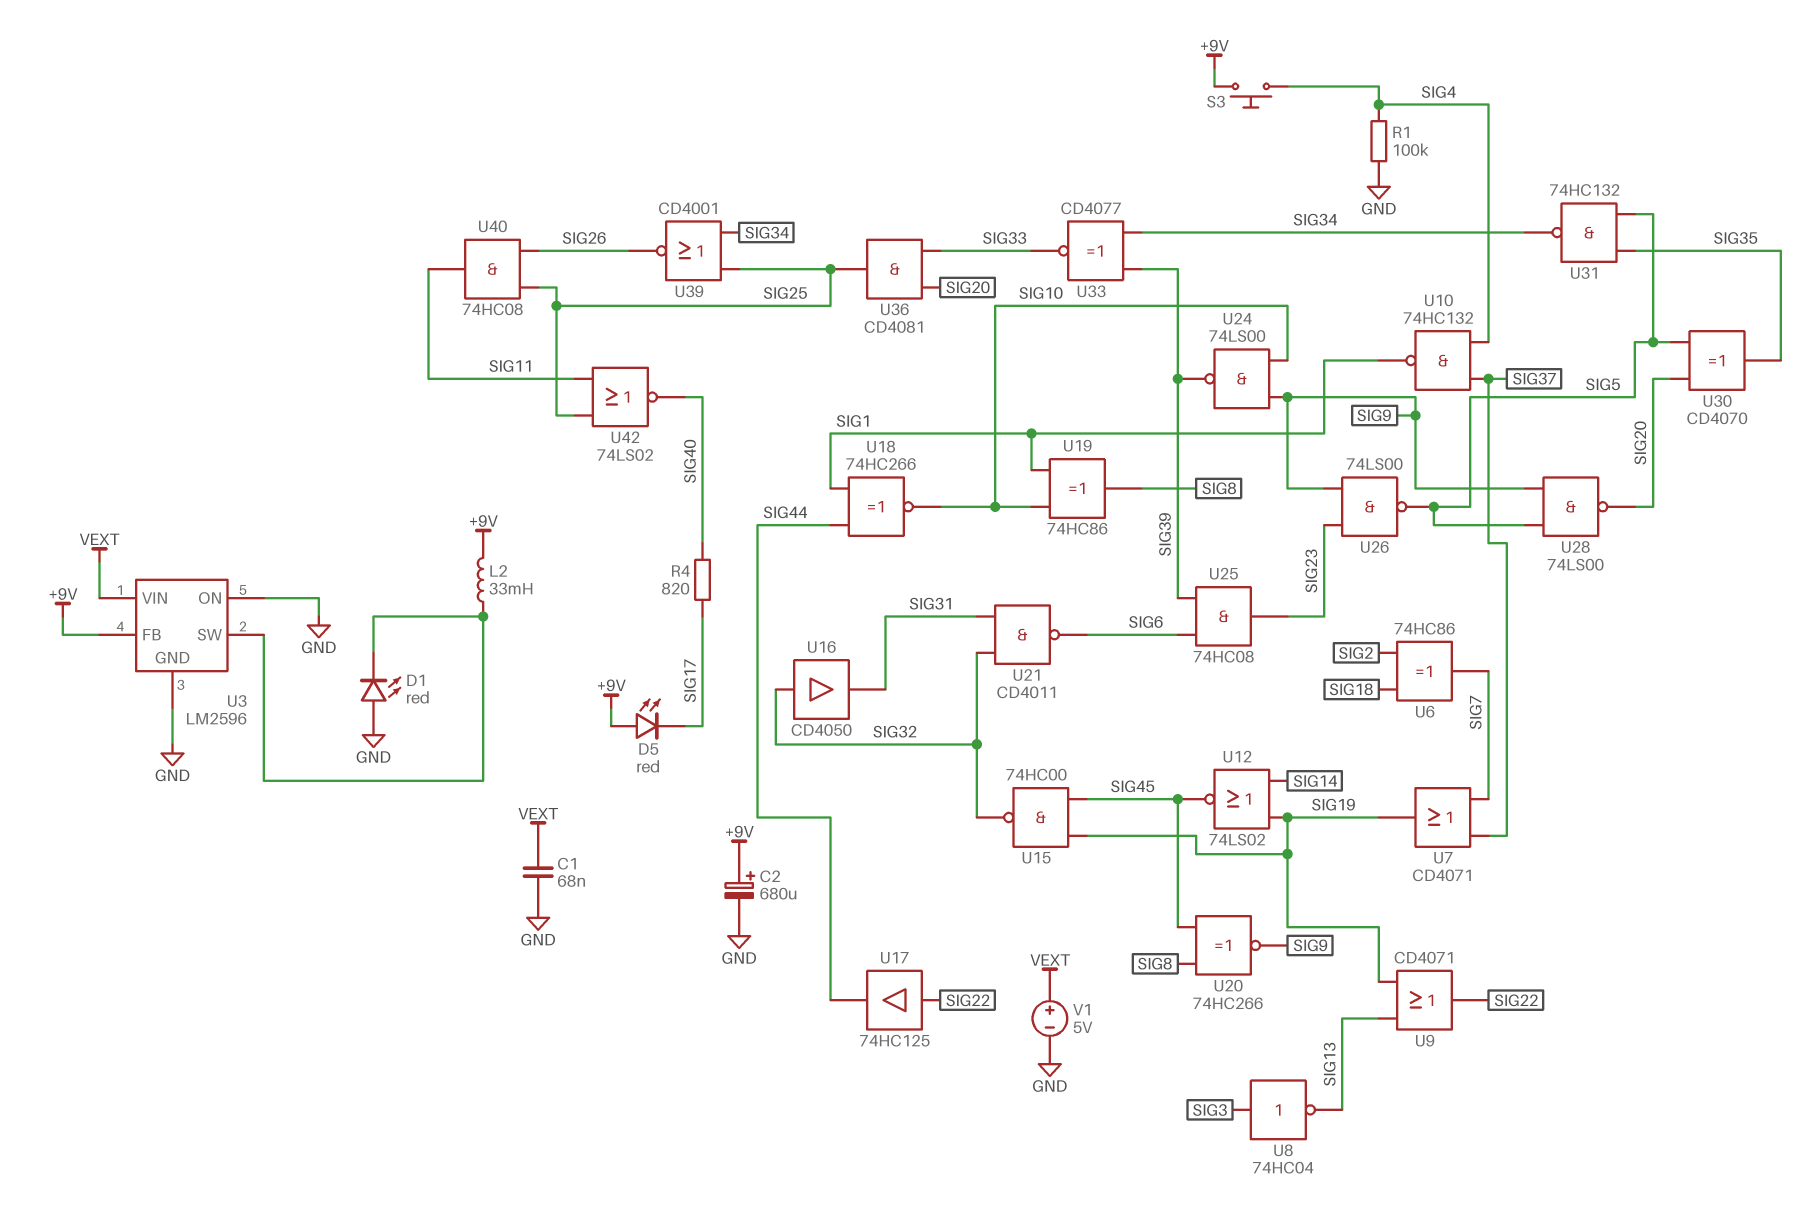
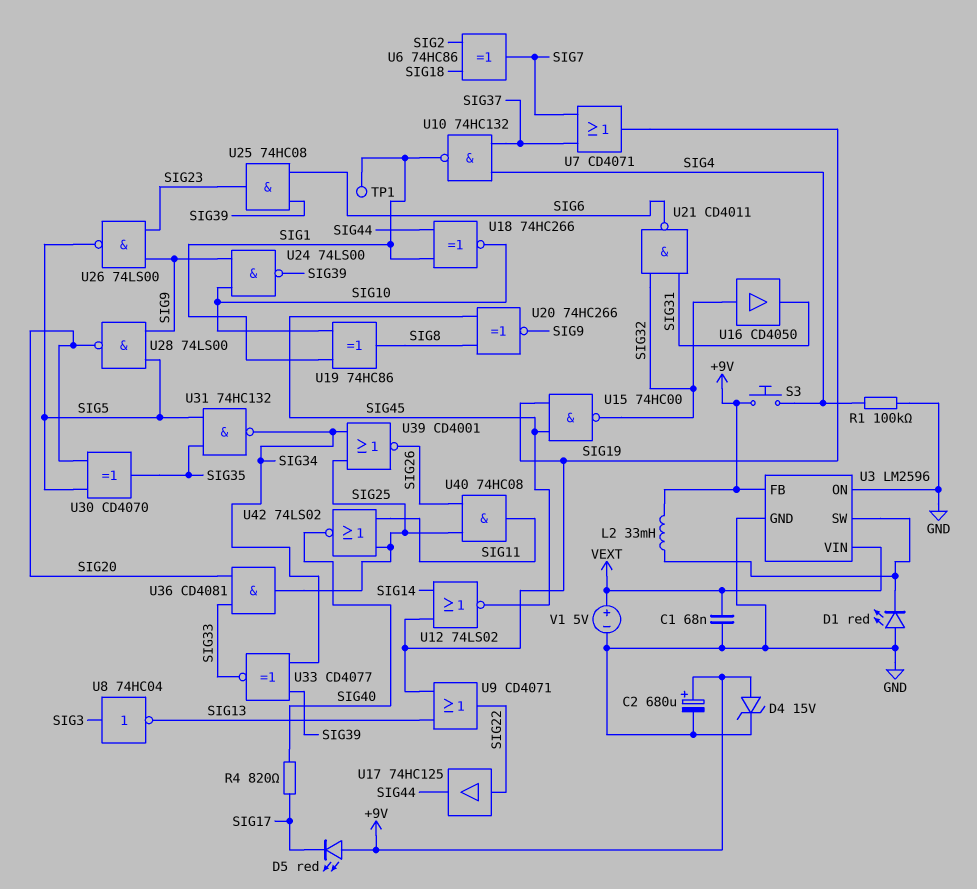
D4: none -> zener 15V (A +9V, K GND)
TP1: none -> test point (SIG1)

